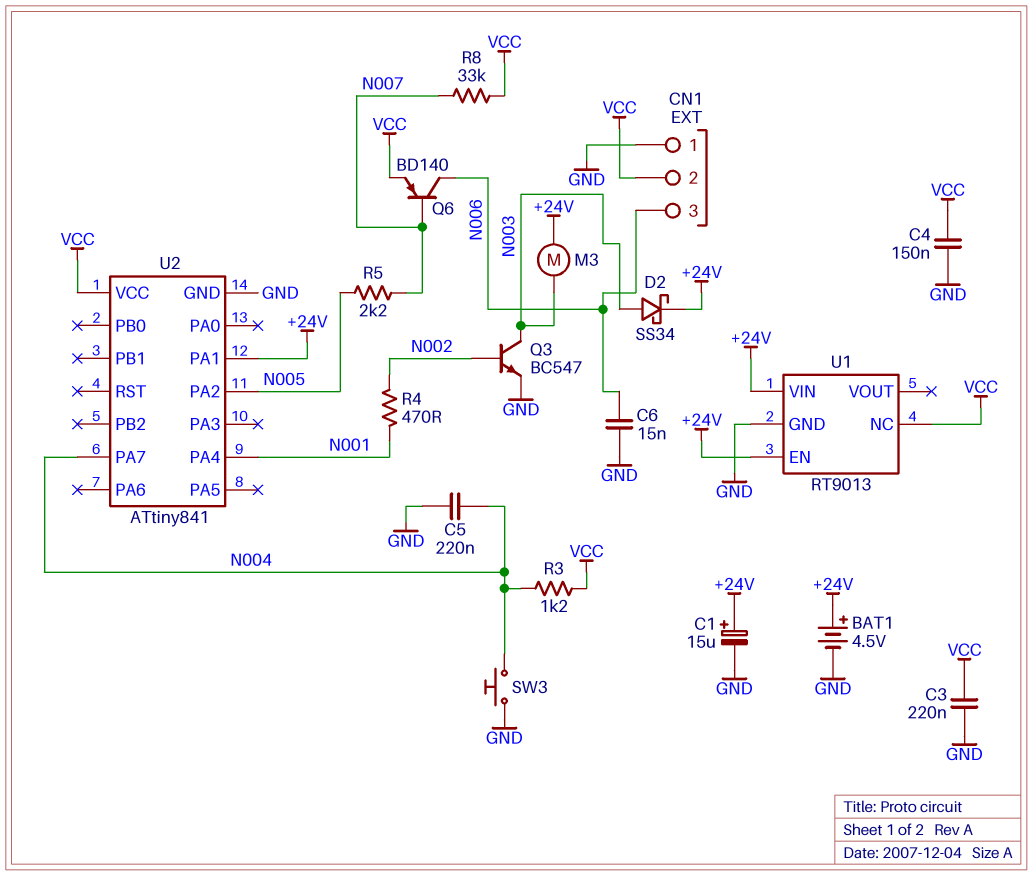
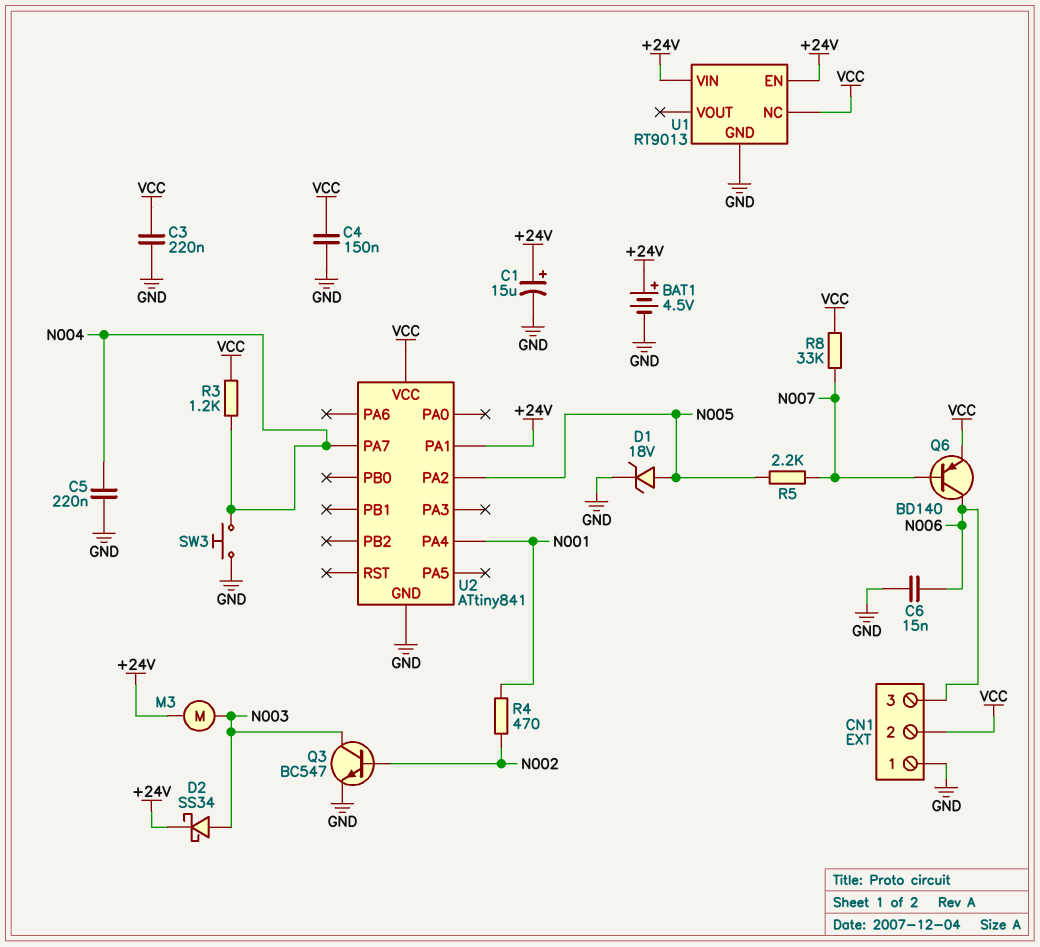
D1: none -> zener 18V (A N005, K GND)

